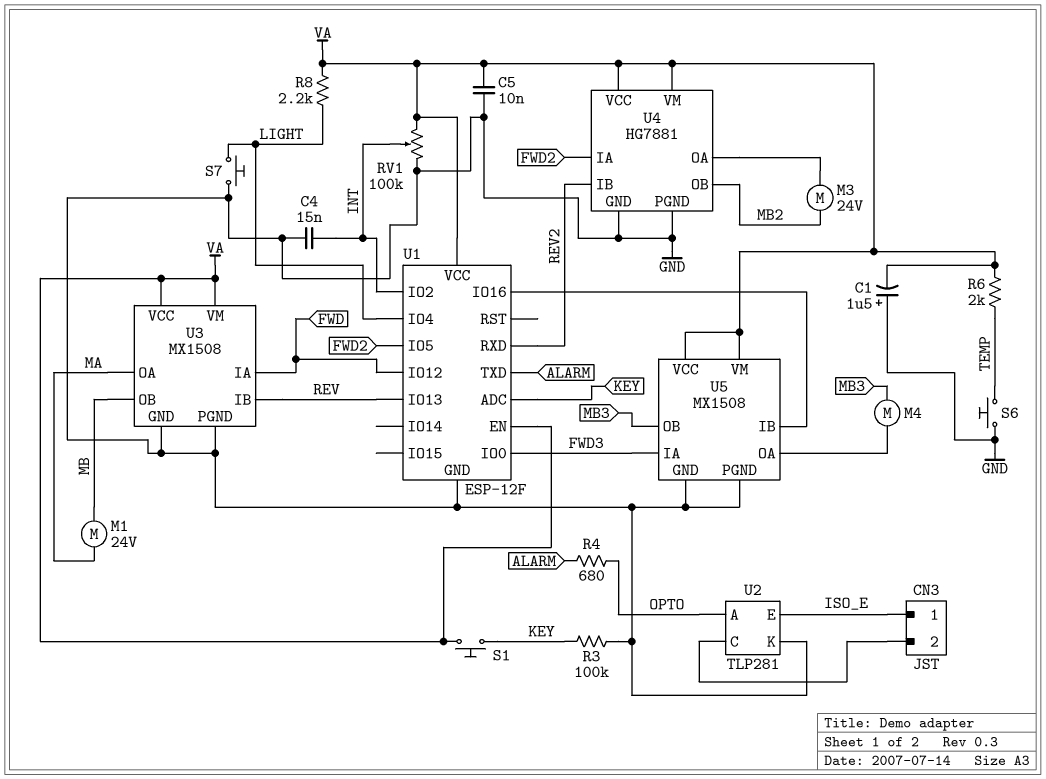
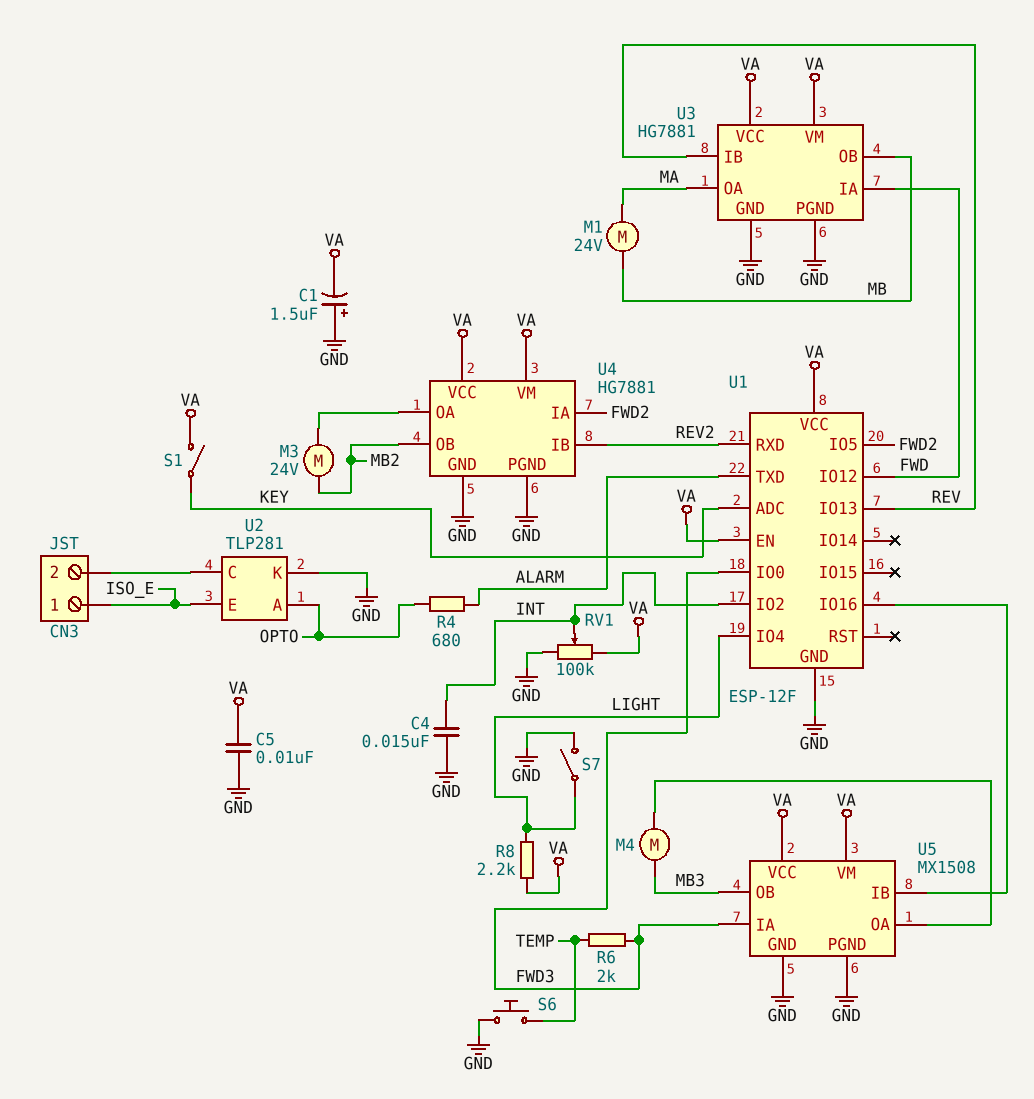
R3: 100k (GND, KEY) -> none
R6: 2k (TEMP, VA) -> 2k (FWD3, TEMP)
S1: button (KEY, VA) -> switch (KEY, VA)
S7: button (GND, LIGHT) -> switch (GND, LIGHT)
U3: MX1508 -> HG7881

